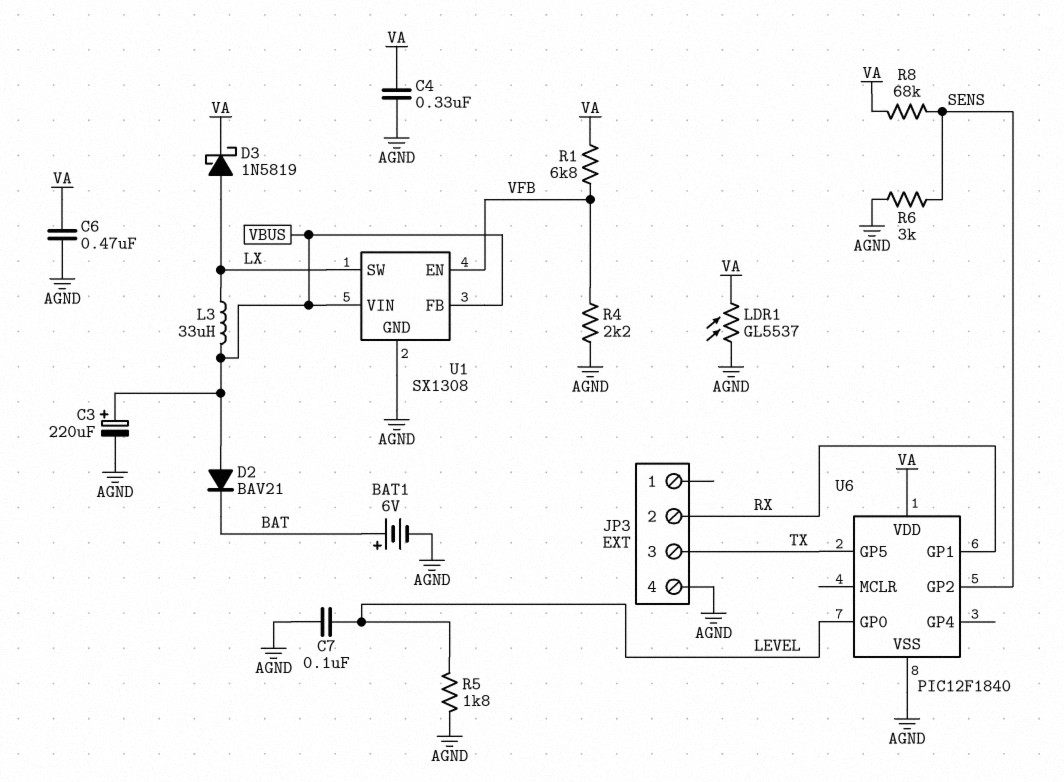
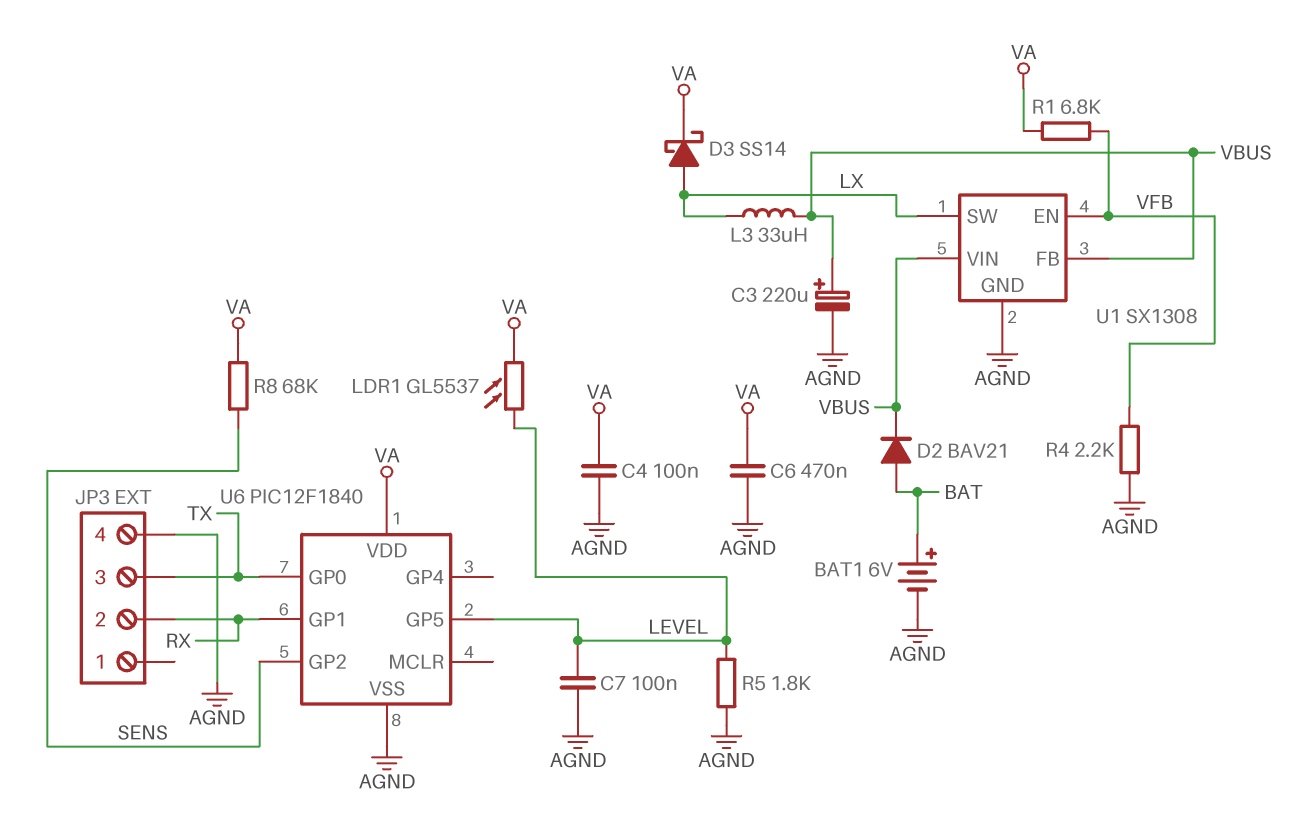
C4: 330nF (AGND, VA) -> 100nF (AGND, VA)
D2: diode BAV21 (A VBUS, K BAT) -> diode BAV21 (A BAT, K VBUS)
D3: schottky 1N5819 (A LX, K VA) -> schottky SS14 (A LX, K VA)
LDR1: GL5537 (AGND, VA) -> GL5537 (LEVEL, VA)
R6: 3k (AGND, SENS) -> none
U6 pin GP0: LEVEL -> TX
U6 pin GP5: TX -> LEVEL

